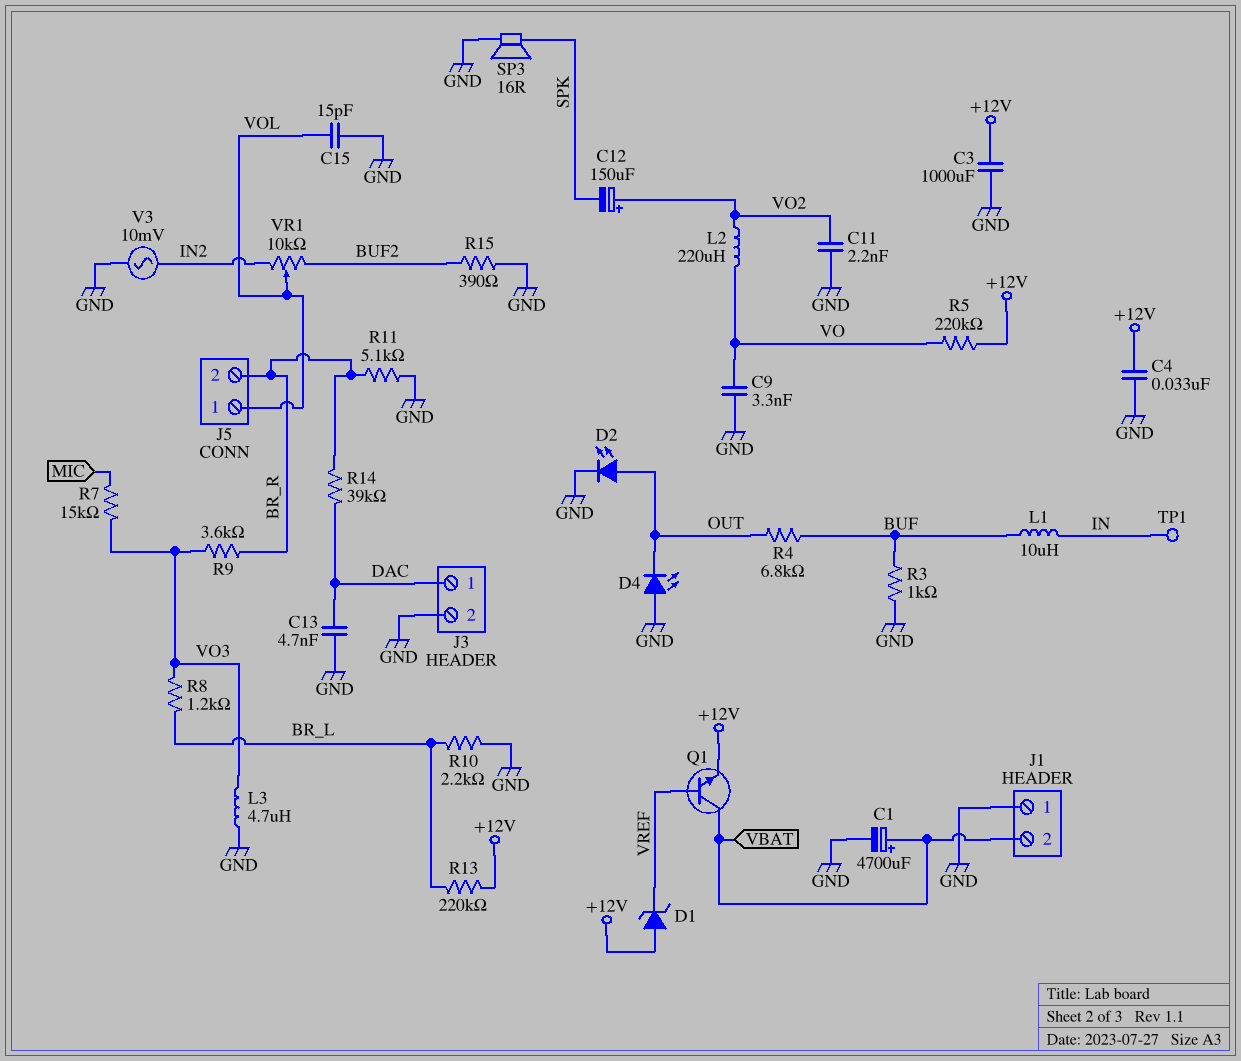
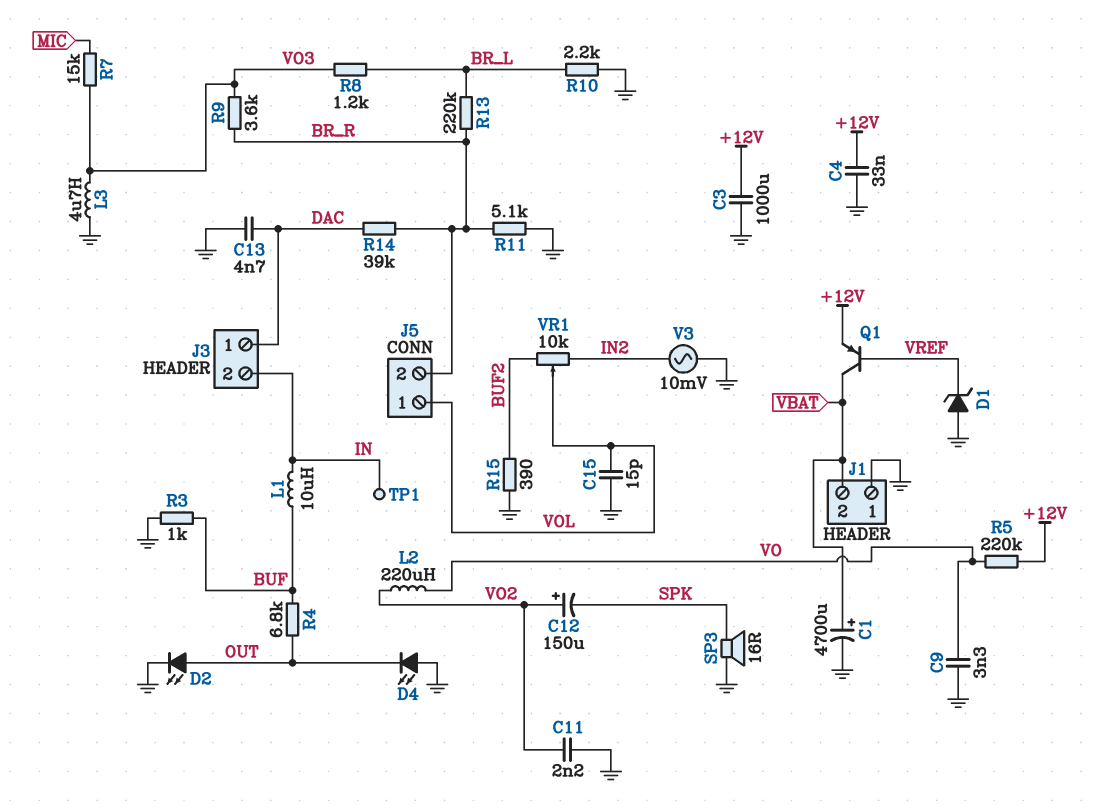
D1: zener (A +12V, K VREF) -> zener (A GND, K VREF)
J3 pin 2: GND -> IN
Q1: NPN (B VREF, C VBAT, E +12V) -> PNP (B VREF, C VBAT, E +12V)
R13: 220k (+12V, BR_L) -> 220k (BR_L, BR_R)

